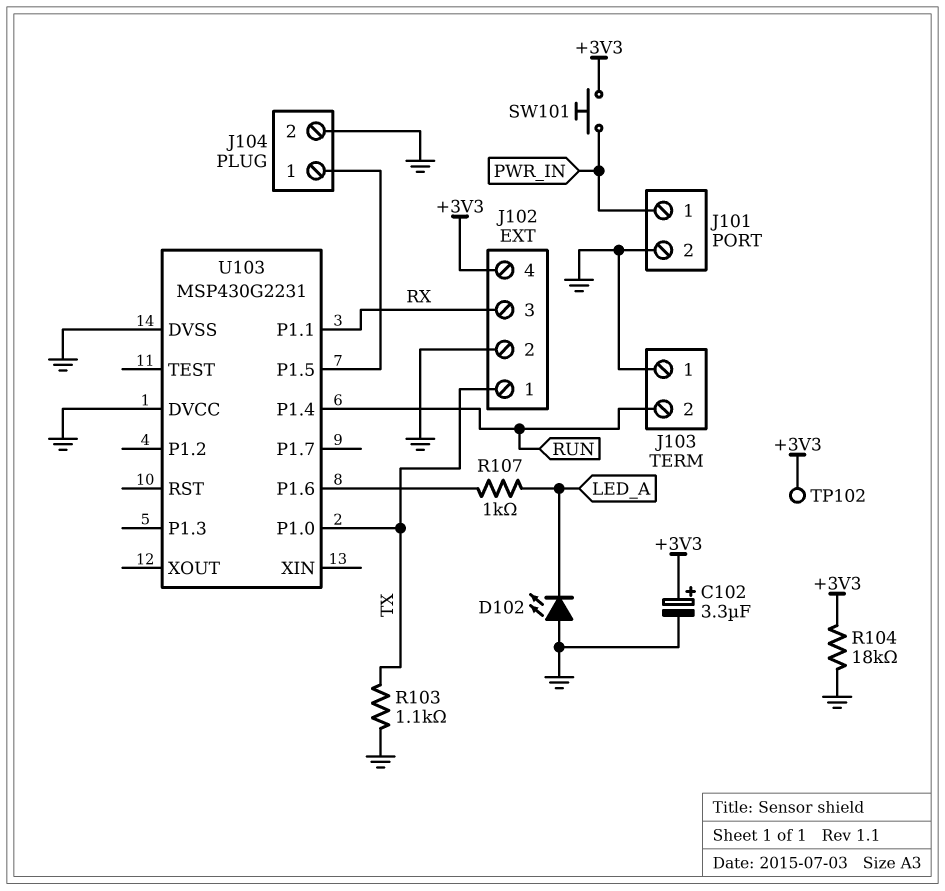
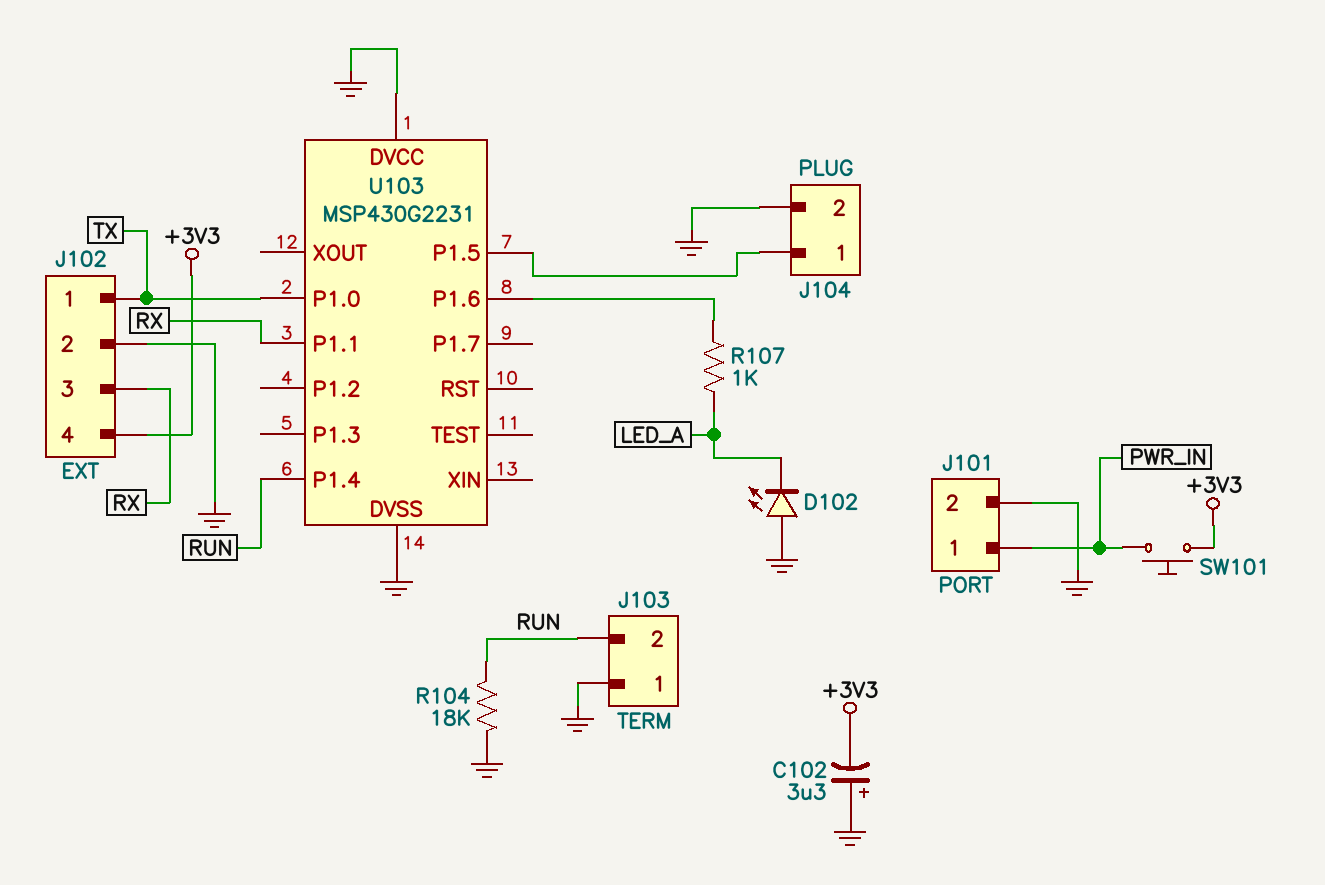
C102: 3.3uF (plus +3V3, minus GND) -> 3.3uF (plus GND, minus +3V3)
R103: 1.1k (GND, TX) -> none
R104: 18k (+3V3, GND) -> 18k (GND, RUN)
TP102: test point (+3V3) -> none

